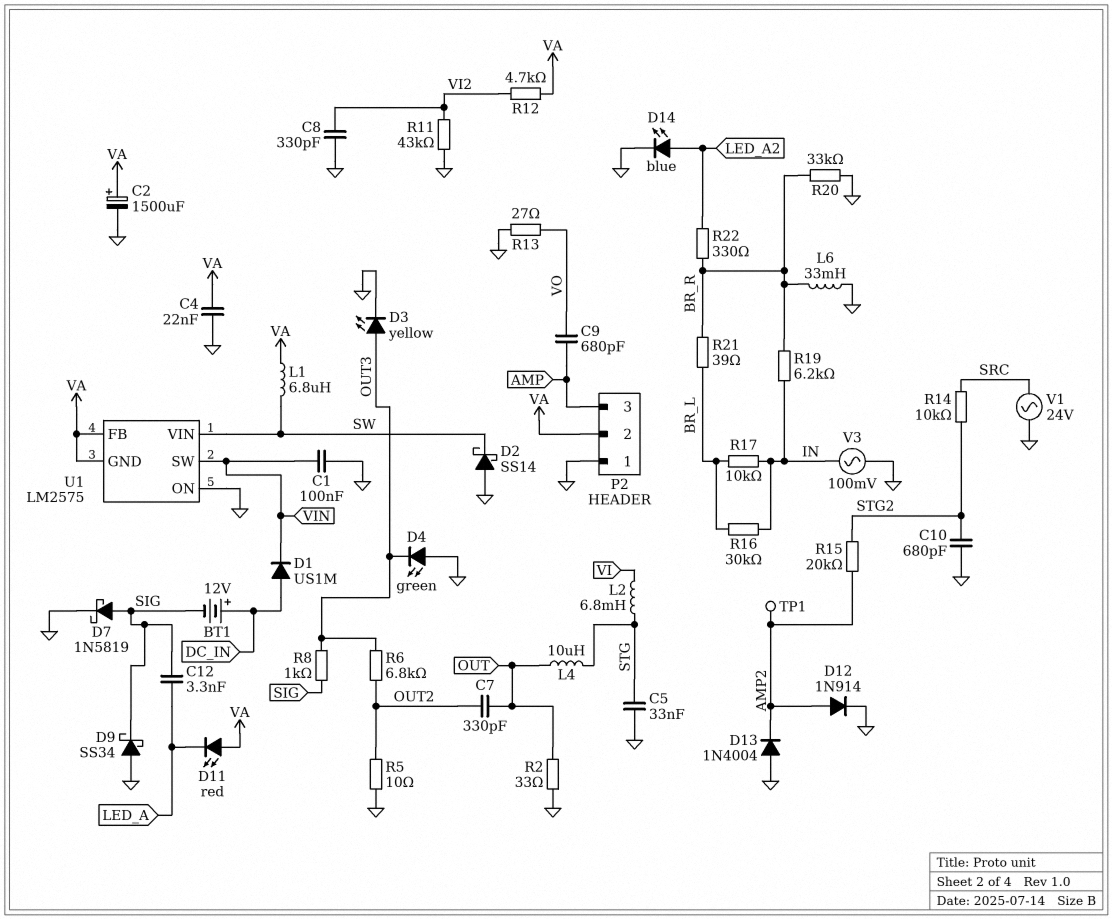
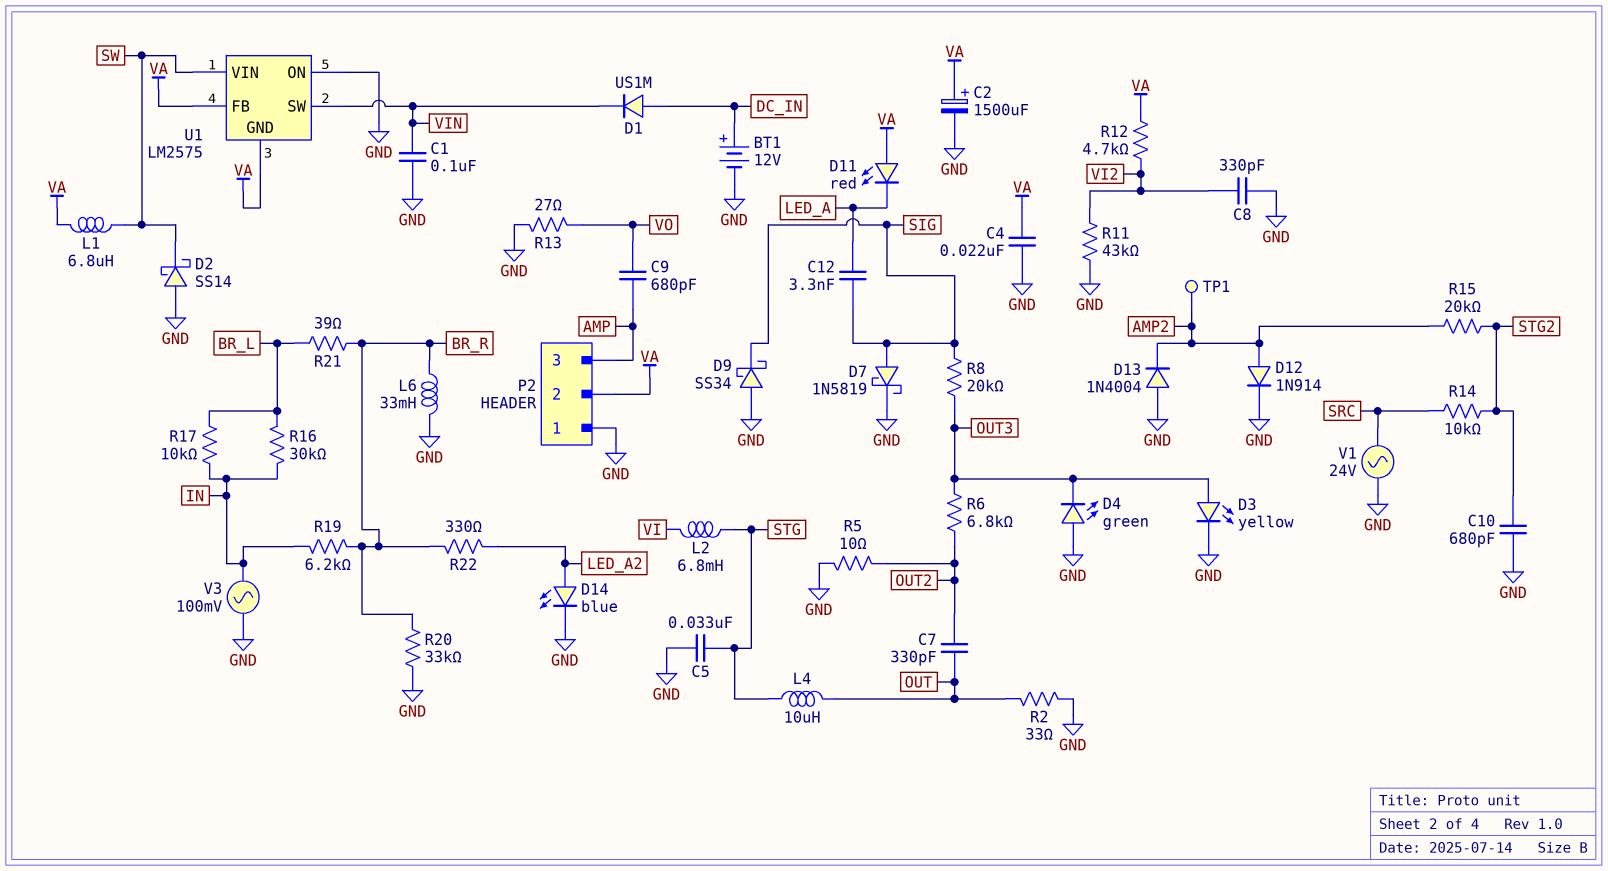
BT1: 12V (plus DC_IN, minus SIG) -> 12V (plus DC_IN, minus GND)
R8: 1k (OUT3, SIG) -> 20k (OUT3, SIG)

